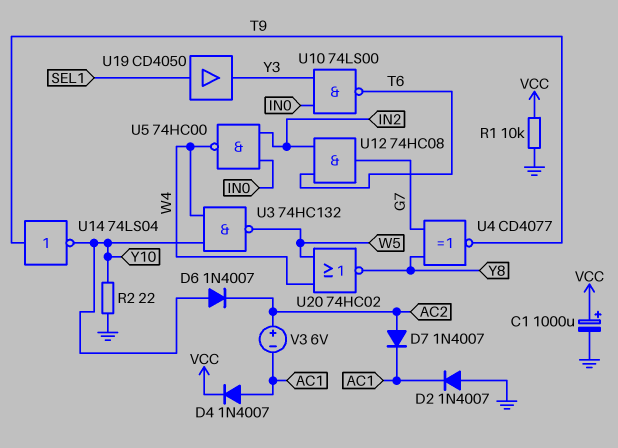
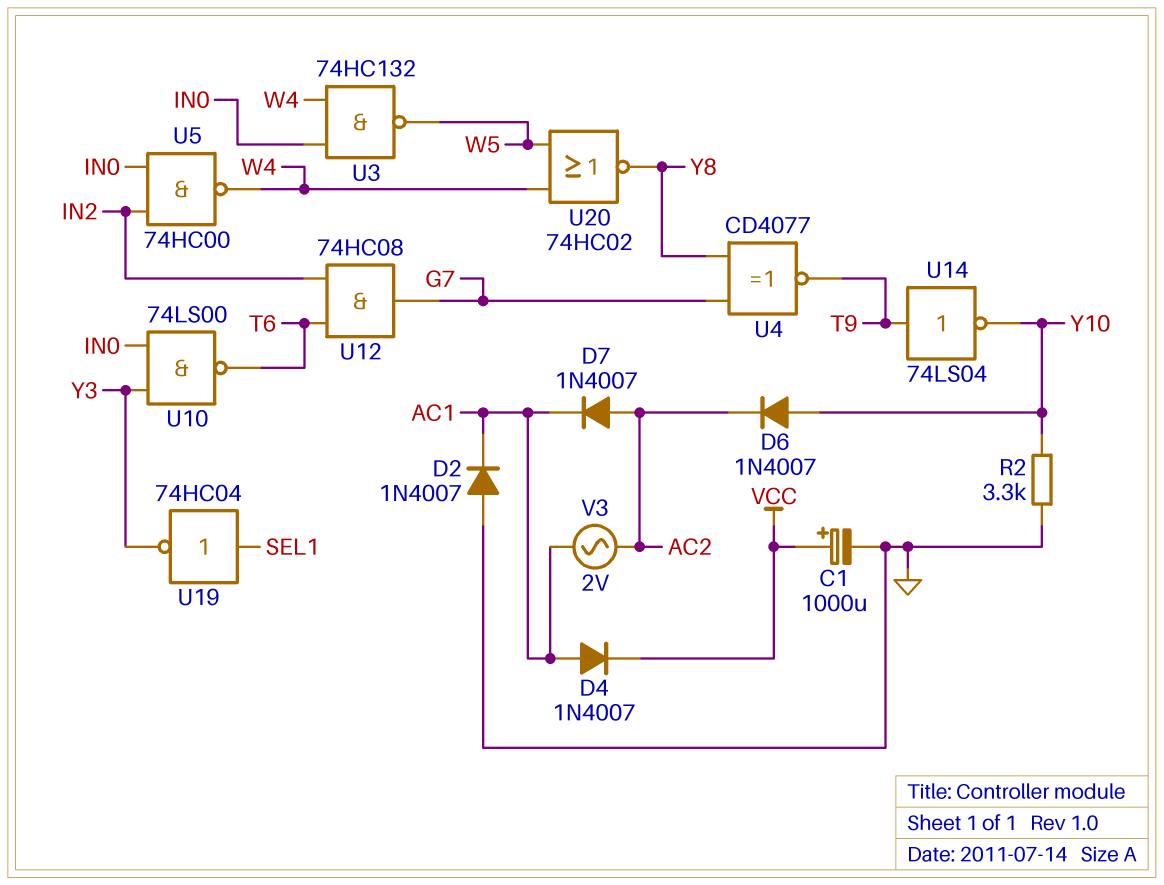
R1: 10k (GND, VCC) -> none
R2: 22 (GND, Y10) -> 3.3k (GND, Y10)
U3: NAND 74HC132 (in W4, in Y10, out W5) -> NAND 74HC132 (in IN0, in W4, out W5)
U19: buffer CD4050 (in SEL1, out Y3) -> NOT 74HC04 (in SEL1, out Y3)
V3: 6V (plus AC2, minus AC1) -> AC 2V (AC1, AC2)

